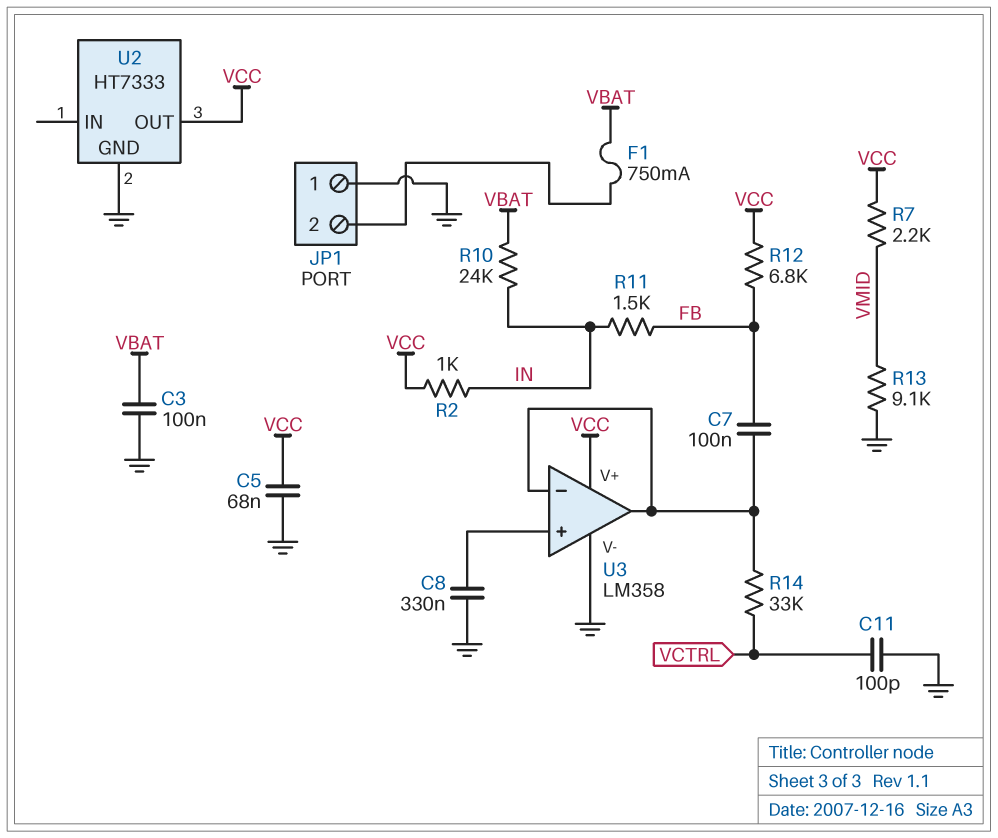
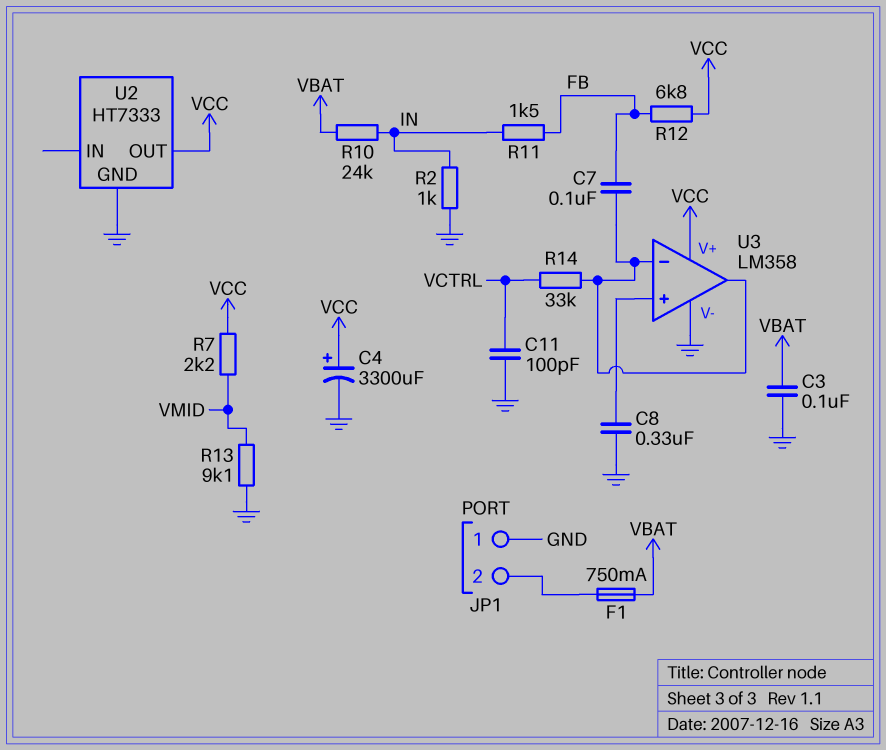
C4: none -> 3300uF (plus VCC, minus GND)
C5: 68nF (GND, VCC) -> none
R2: 1k (IN, VCC) -> 1k (GND, IN)

